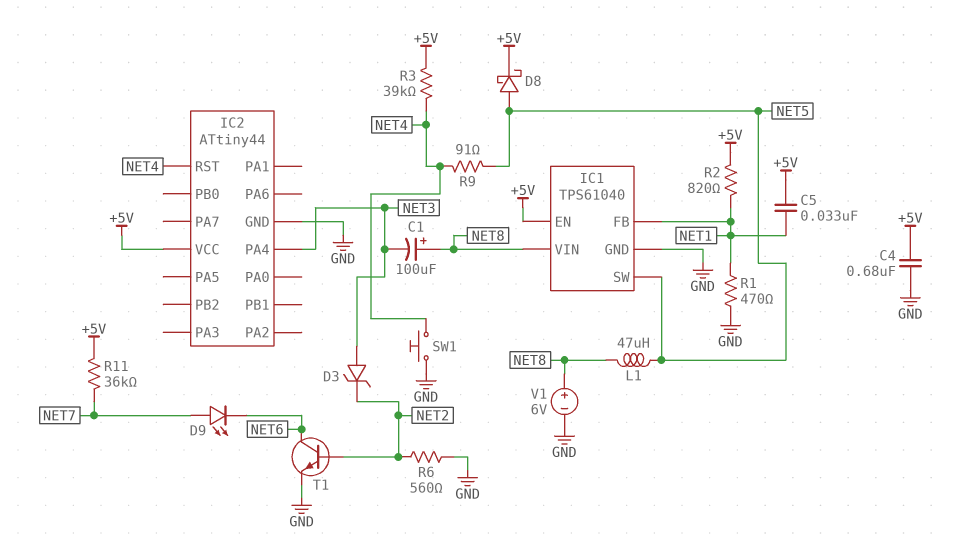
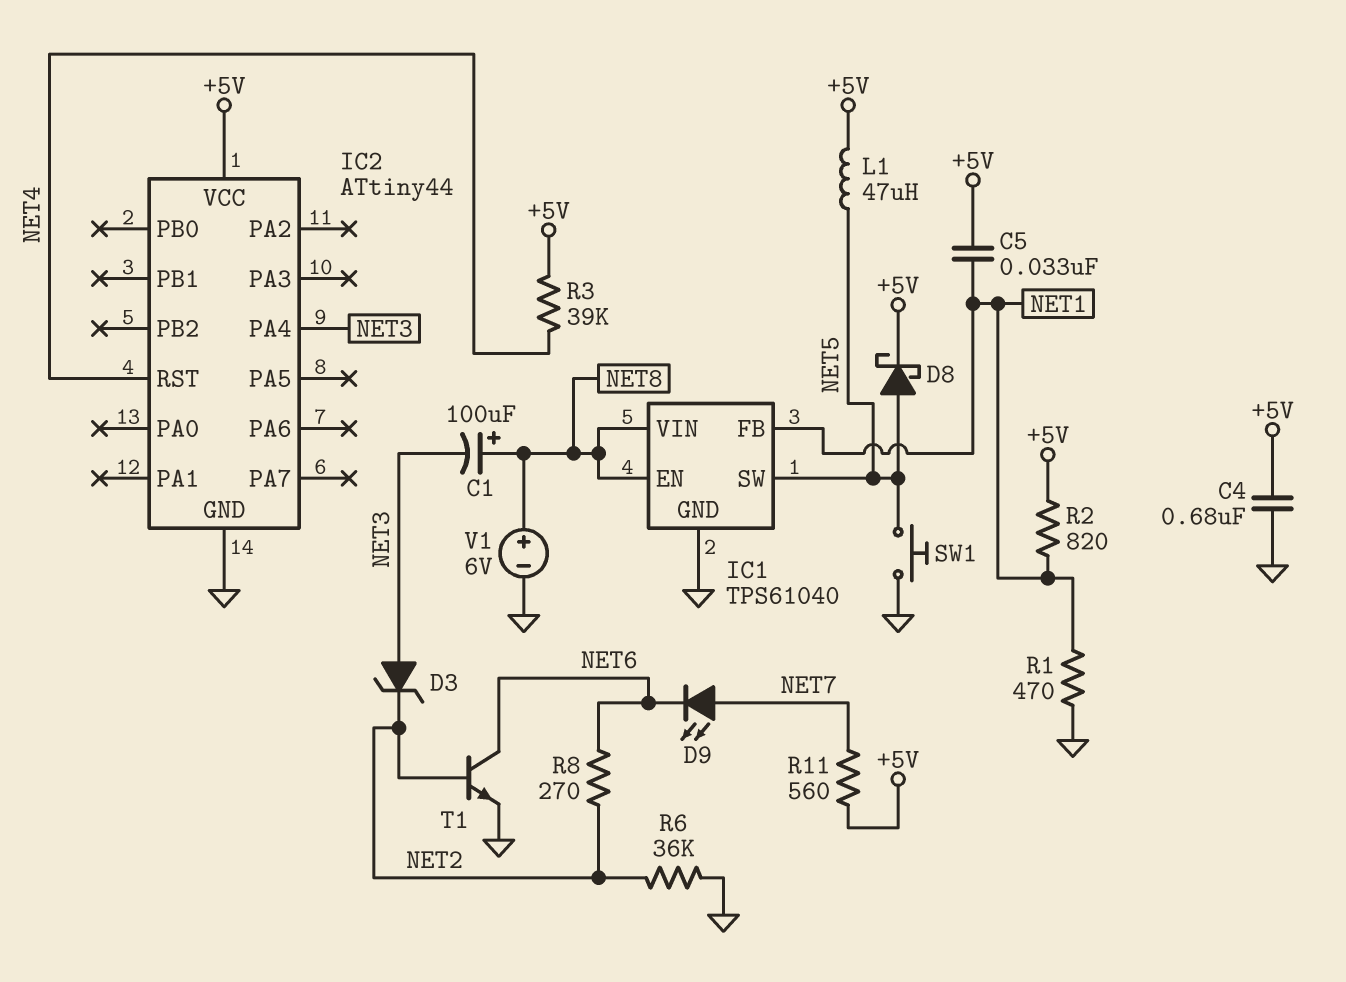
IC1 pin EN: +5V -> NET8
L1: 47uH (NET5, NET8) -> 47uH (+5V, NET5)
R6: 560 (GND, NET2) -> 36k (GND, NET2)
R8: none -> 270 (NET2, NET6)
R9: 91 (NET4, NET5) -> none
R11: 36k (+5V, NET7) -> 560 (+5V, NET7)
SW1: button (GND, NET4) -> button (GND, NET5)

